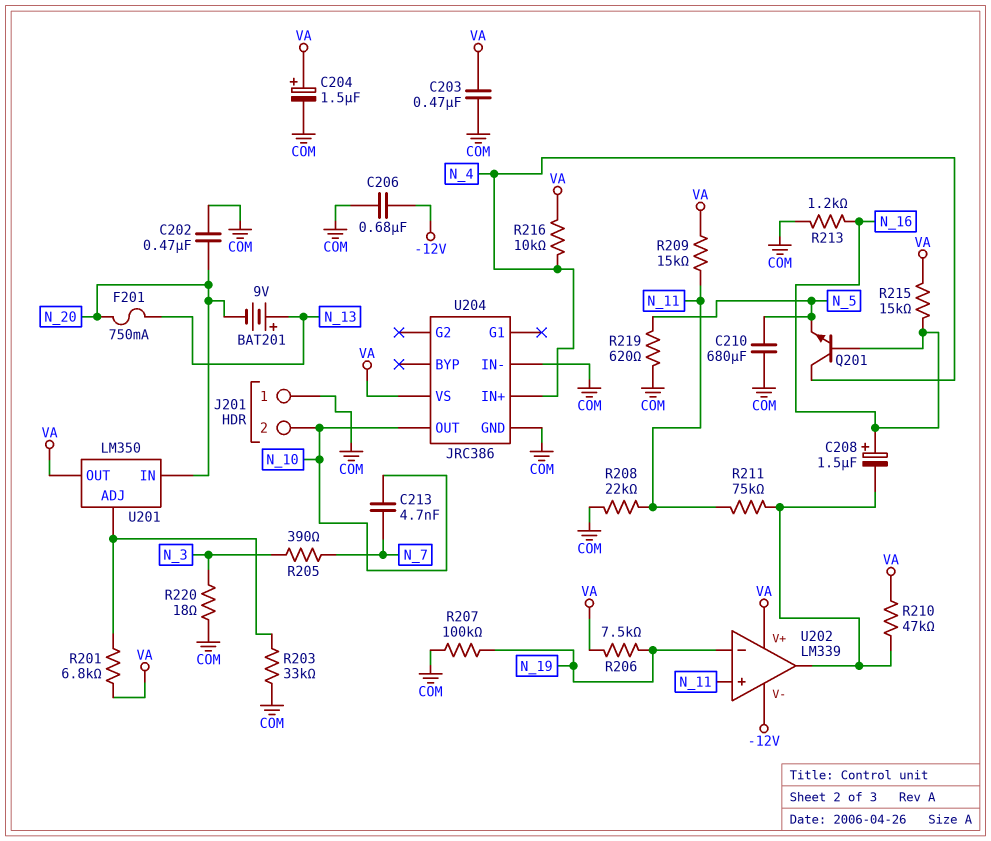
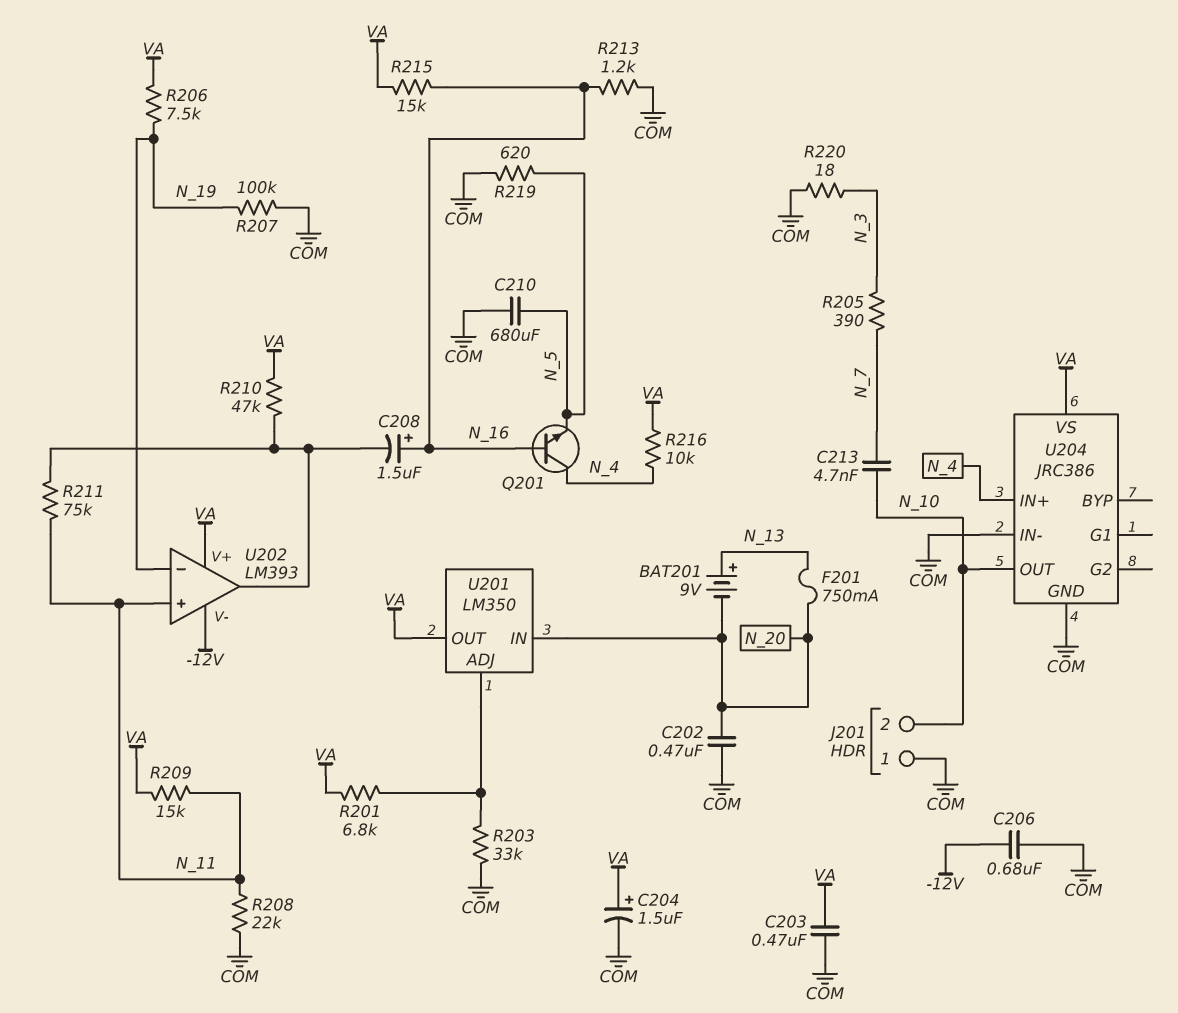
U202: LM339 -> LM393

